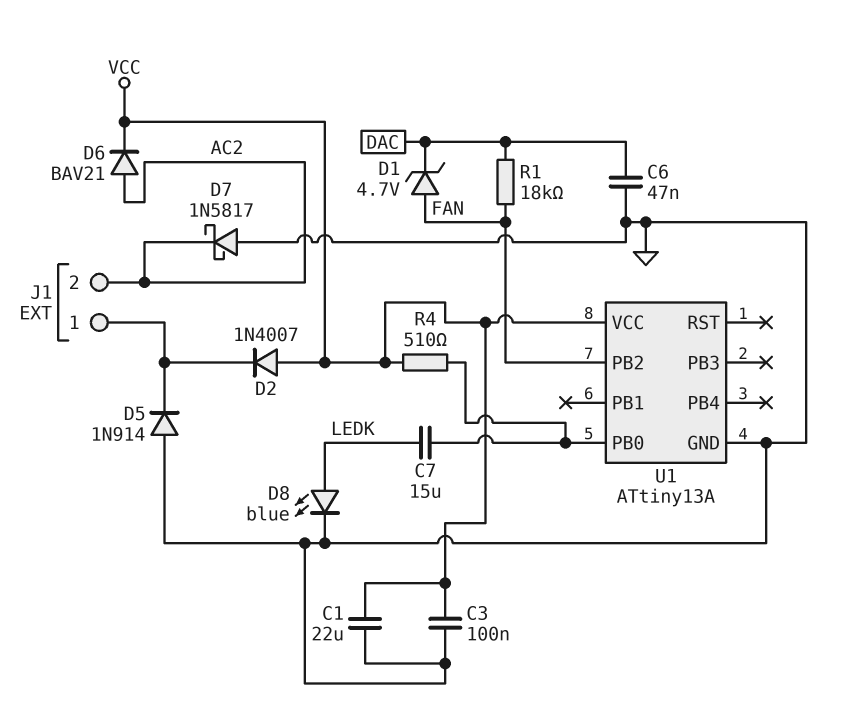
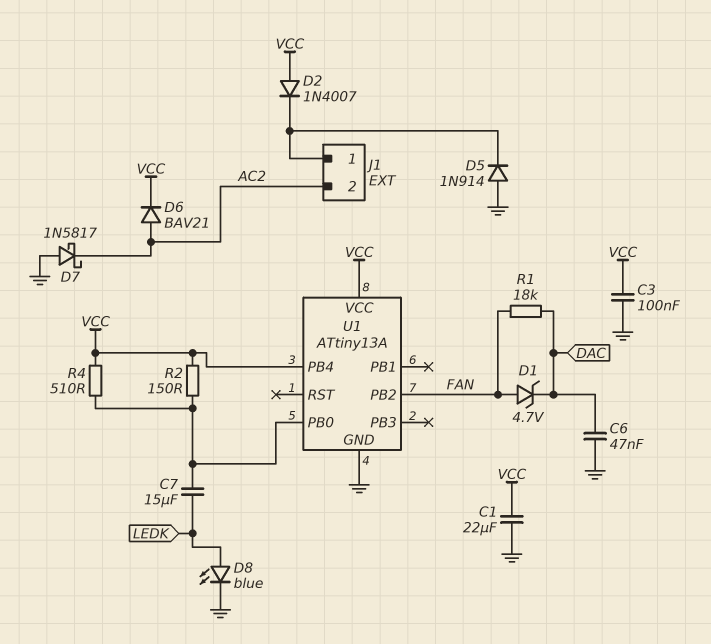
R2: none -> 150 (U1/PB0, VCC)
U1 pin PB4: none -> VCC

